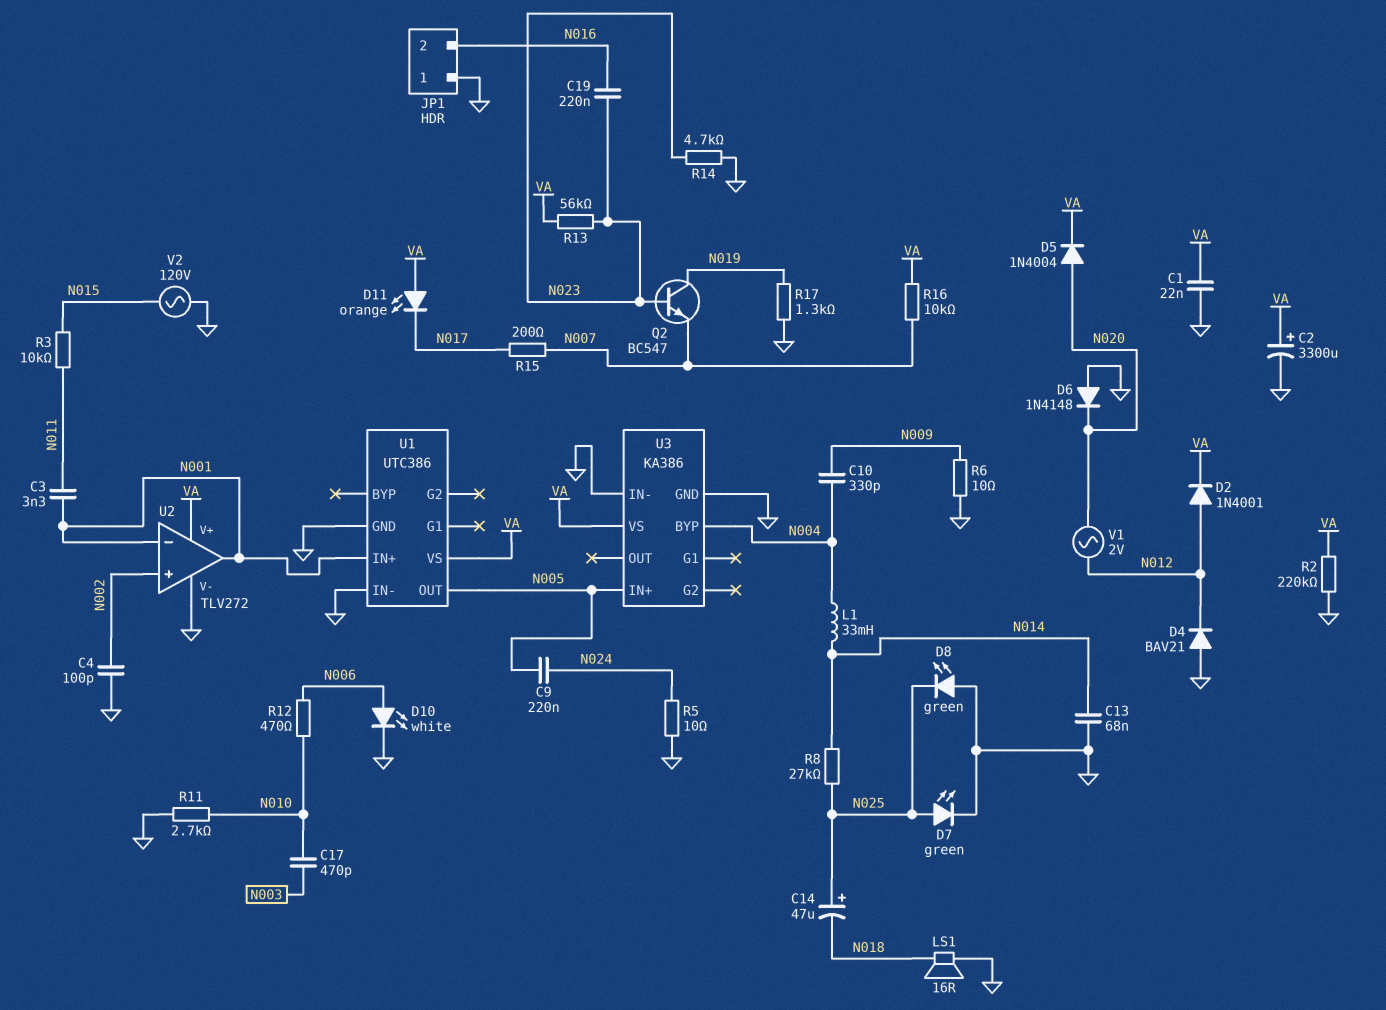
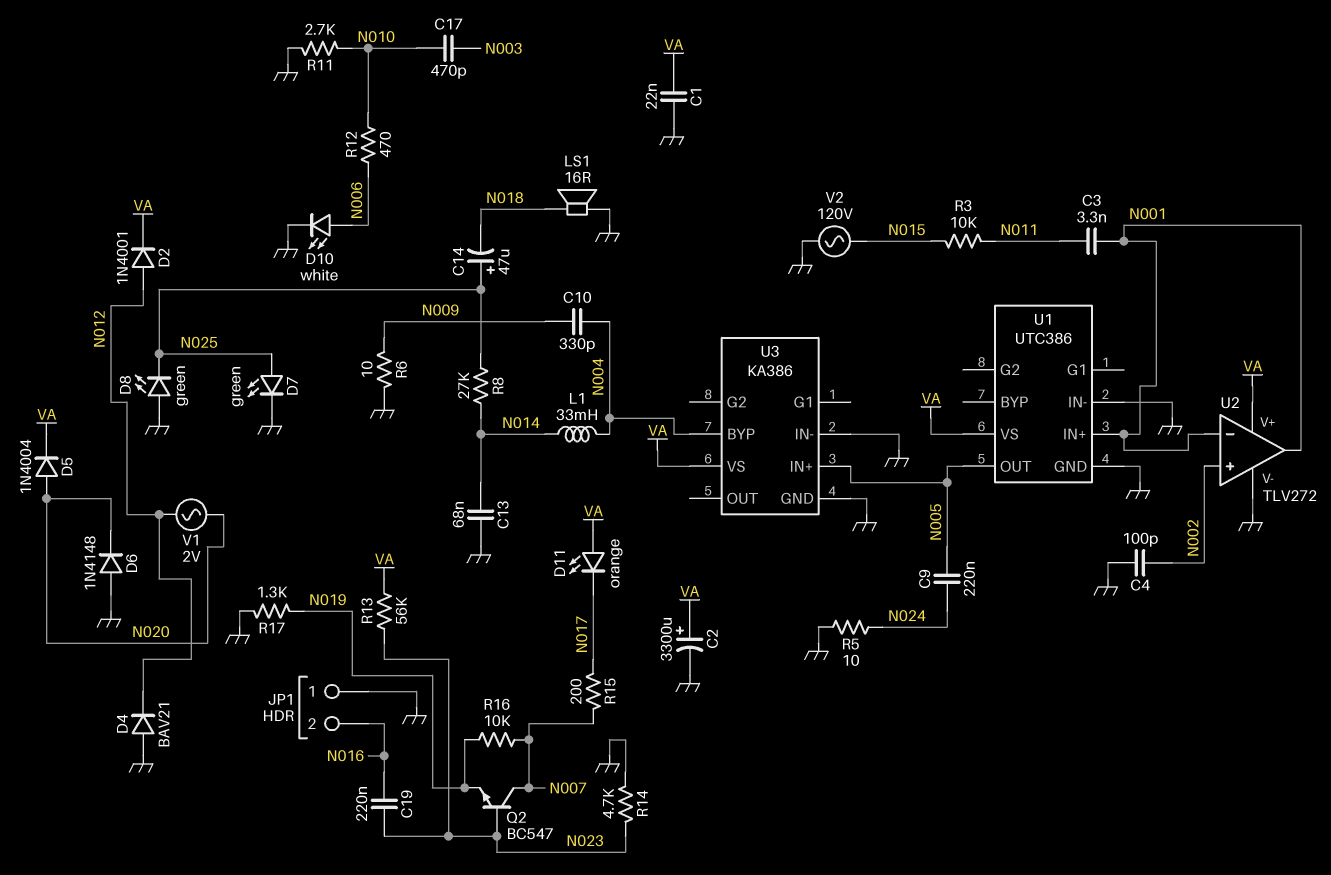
Q2: NPN BC547 (B N023, C N019, E N007) -> NPN BC547 (B N023, C N007, E N019)
R2: 220k (GND, VA) -> none
R16: 10k (N007, VA) -> 10k (N007, N019)

